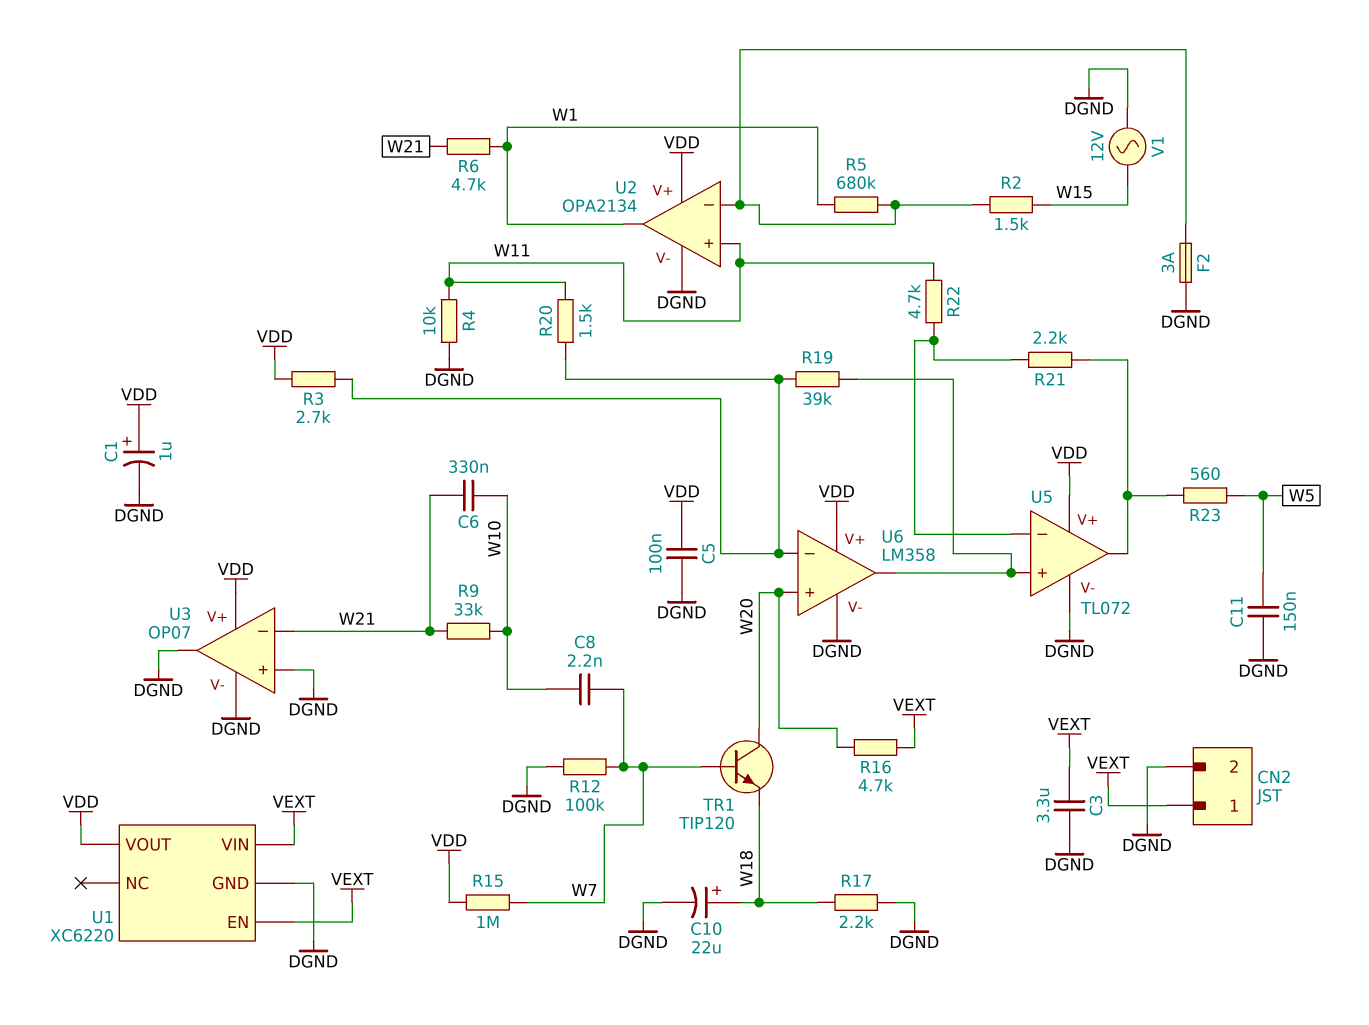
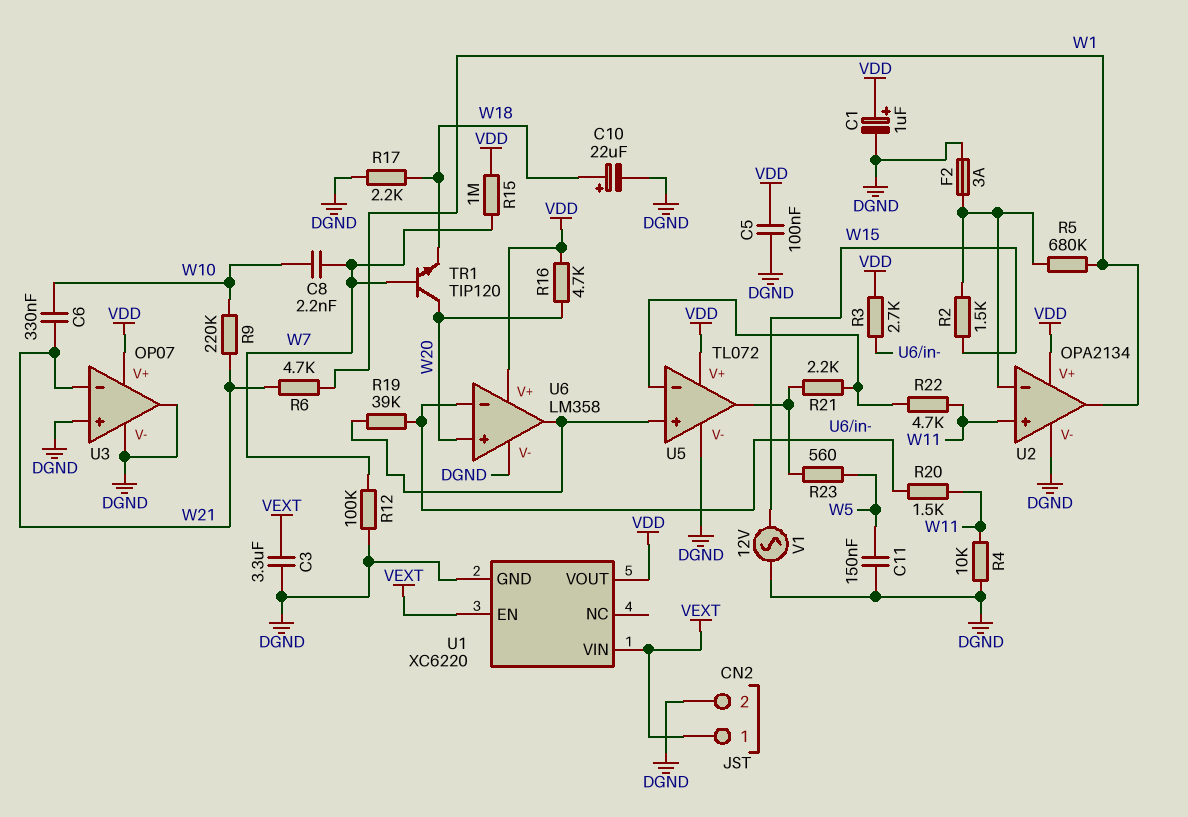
R9: 33k (W10, W21) -> 220k (W10, W21)
R16: 4.7k (VEXT, W20) -> 4.7k (VDD, W20)

